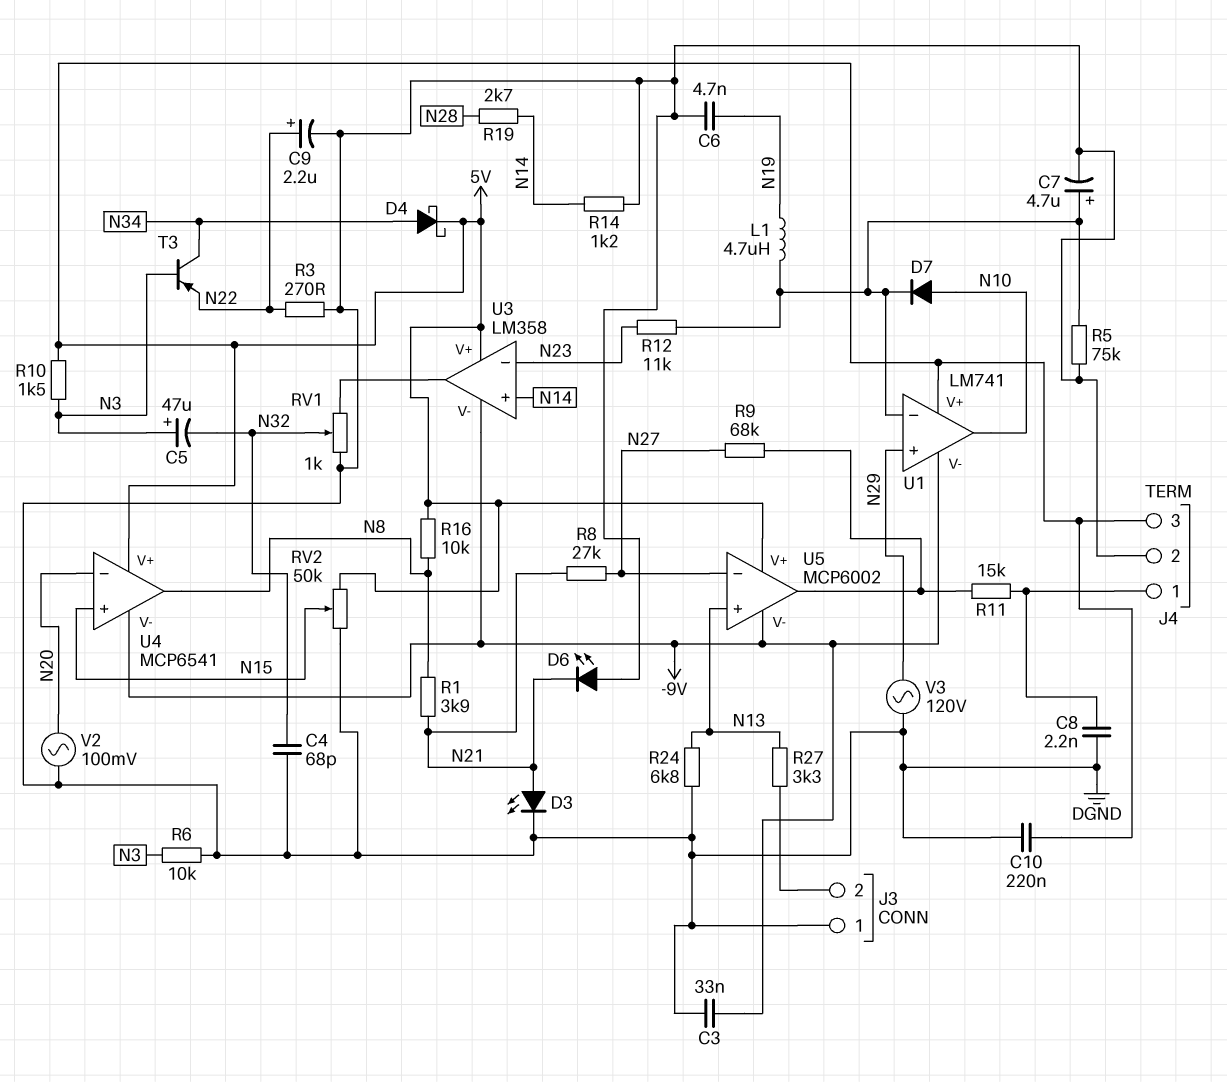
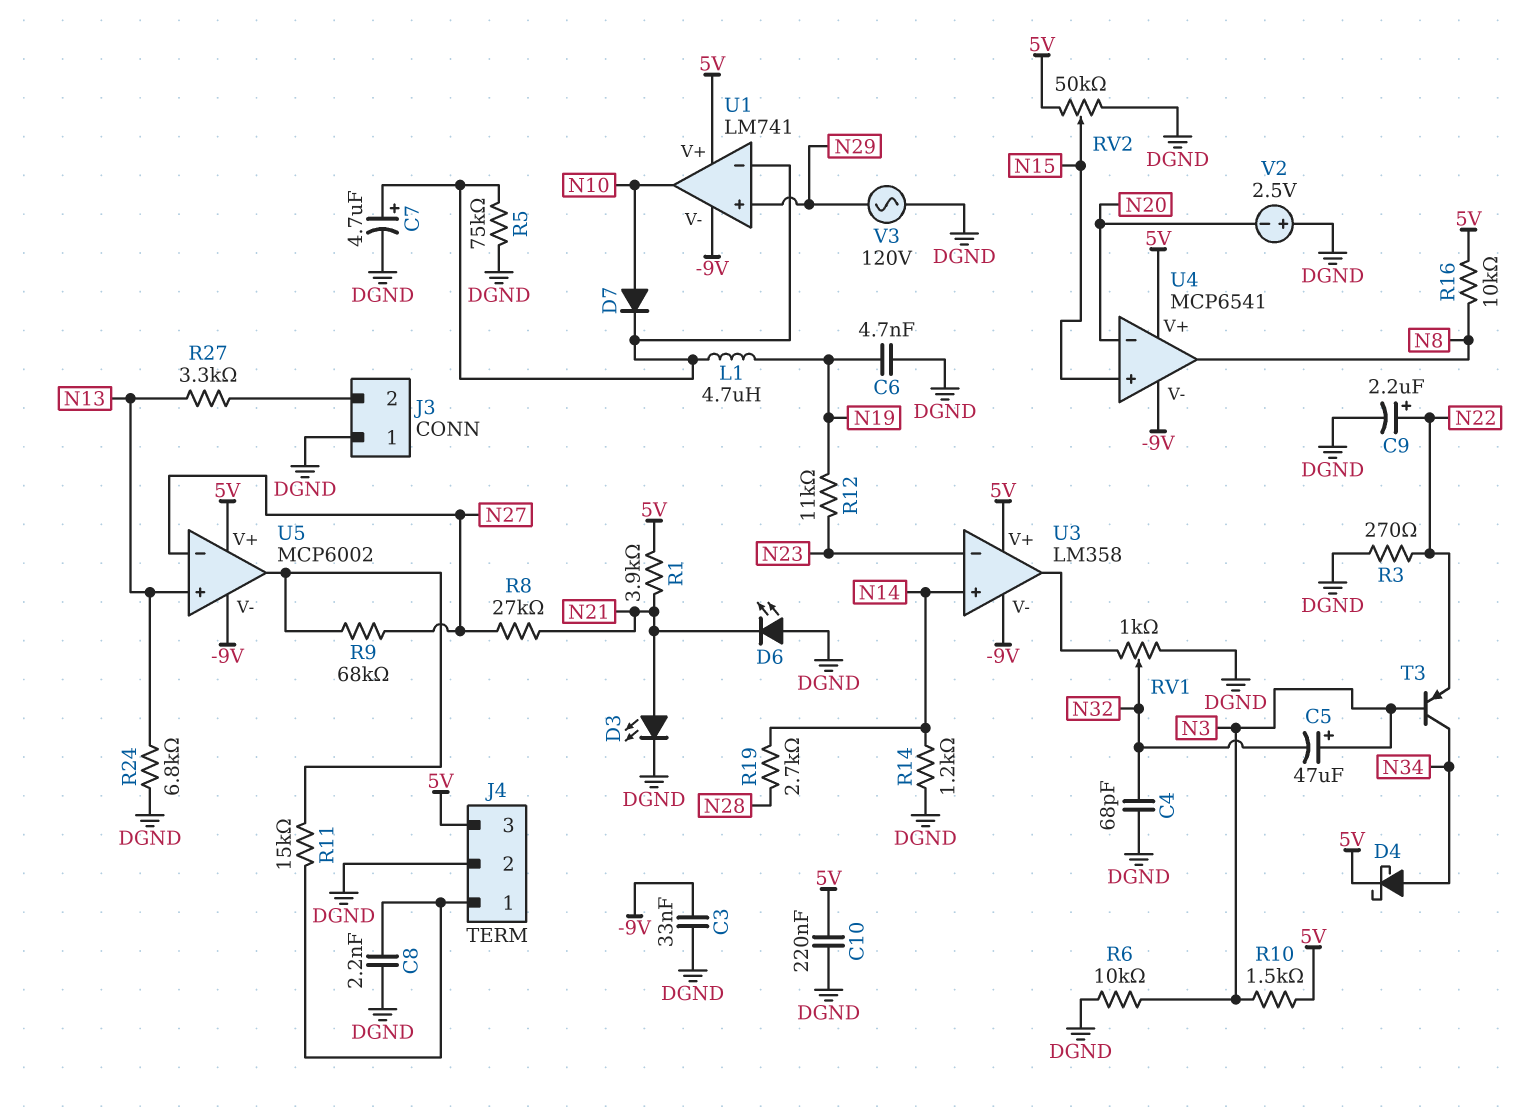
R1: 3.9k (N8, N21) -> 3.9k (5V, N21)
R12: 11k (N23, U1/in-) -> 11k (N19, N23)
V2: AC 100mV (DGND, N20) -> 2.5V (plus DGND, minus N20)

